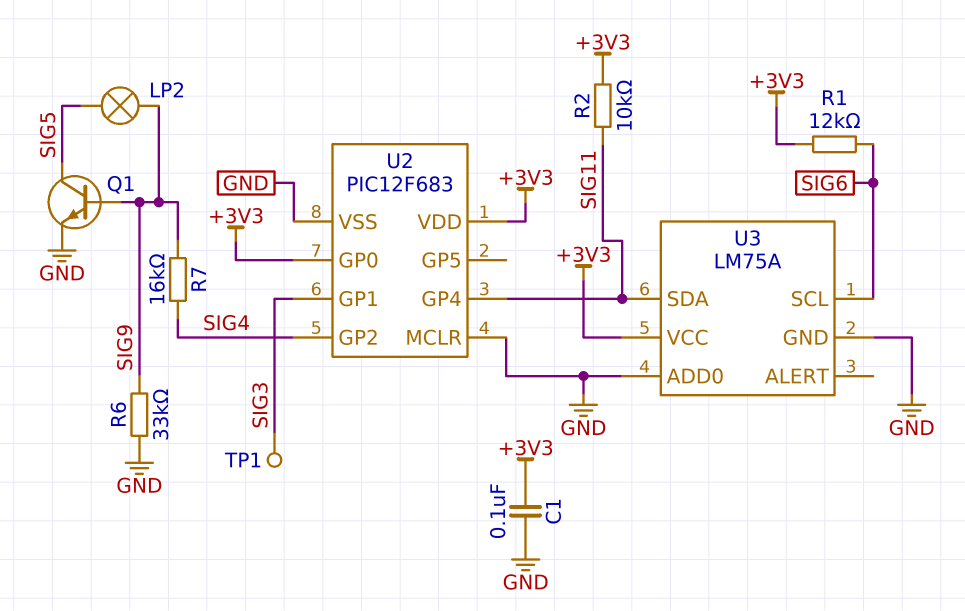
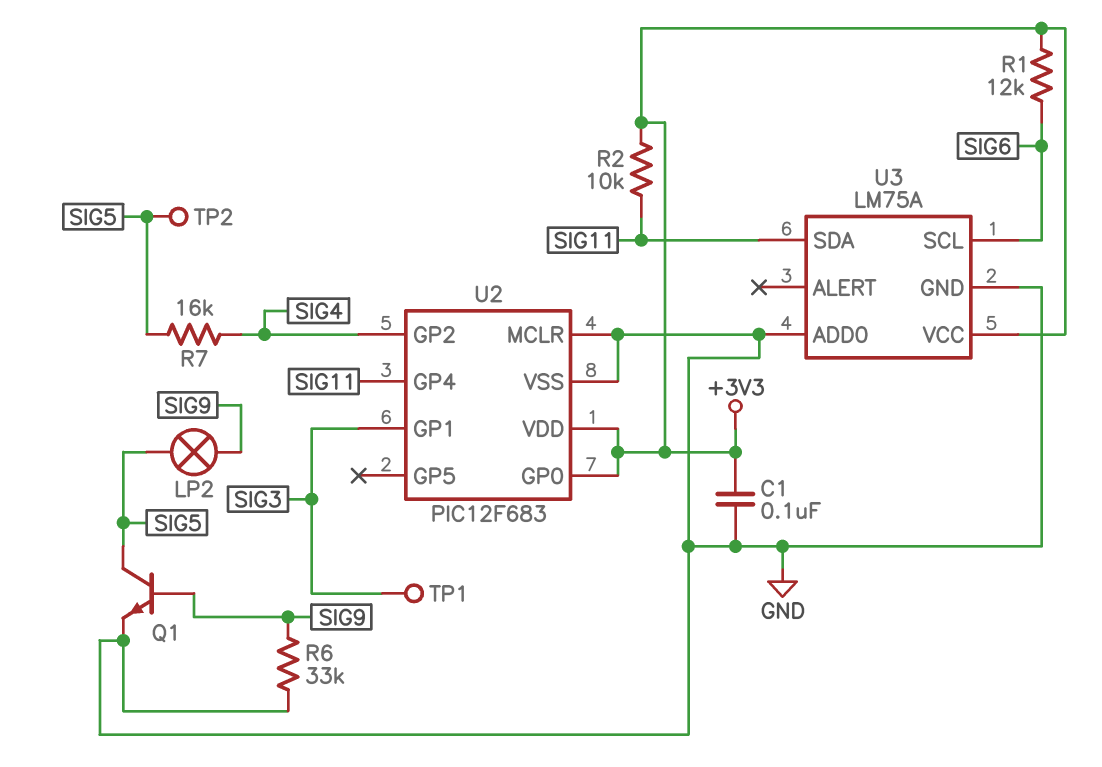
R7: 16k (SIG4, SIG9) -> 16k (SIG4, SIG5)
TP2: none -> test point (SIG5)

